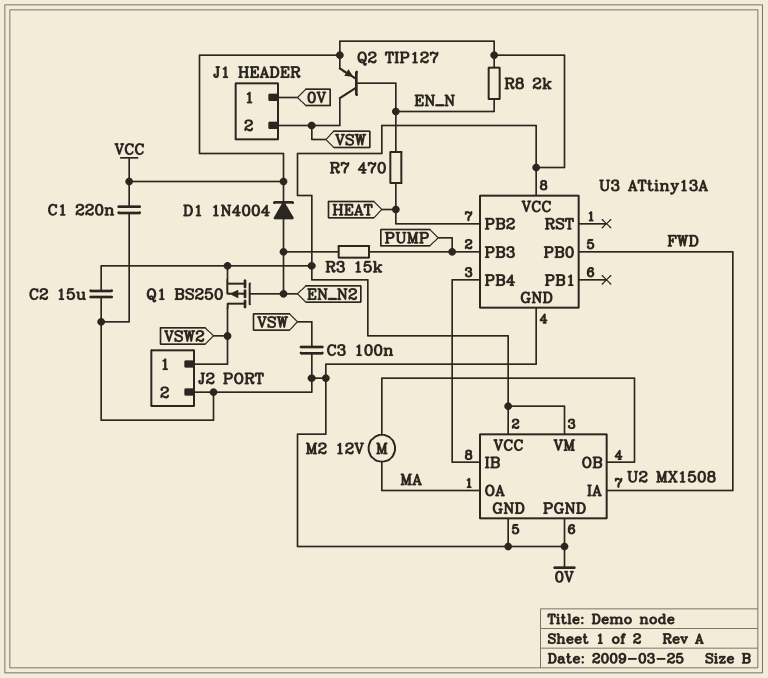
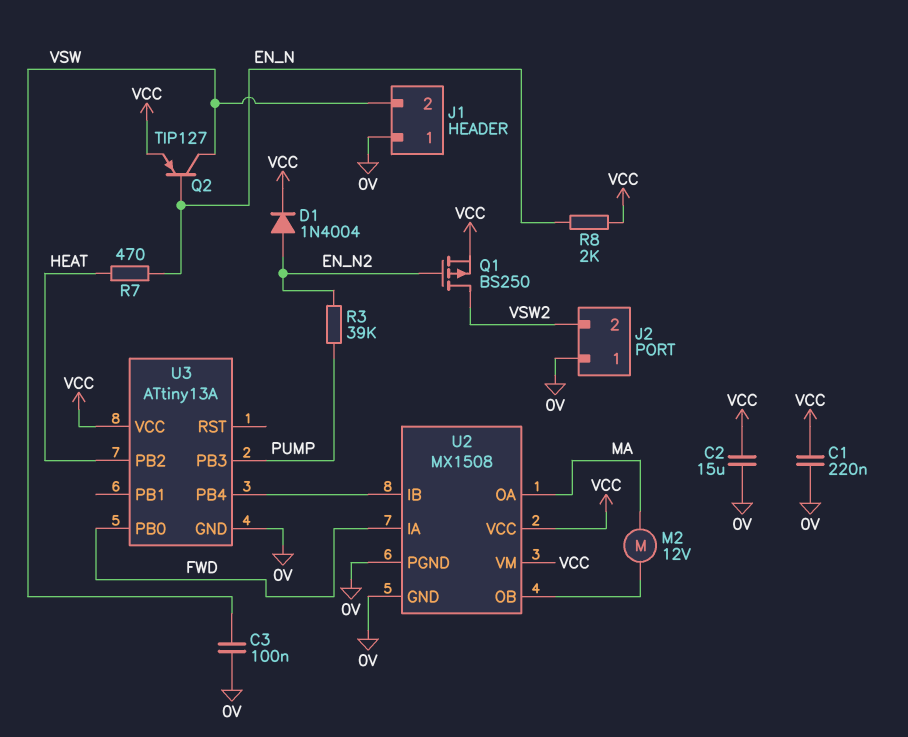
J2 pin 1: VSW2 -> 0V
J2 pin 2: 0V -> VSW2
R3: 15k (EN_N2, PUMP) -> 39k (EN_N2, PUMP)

